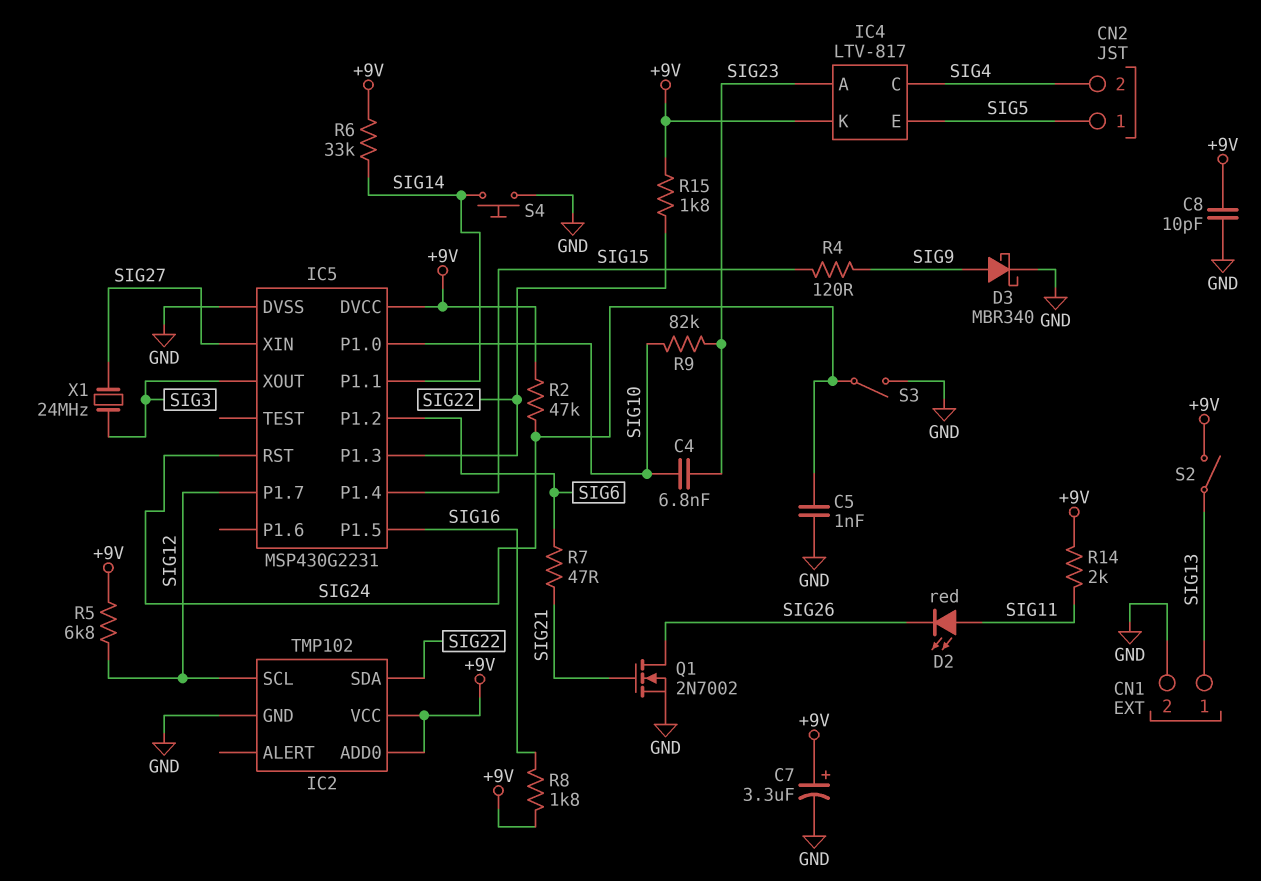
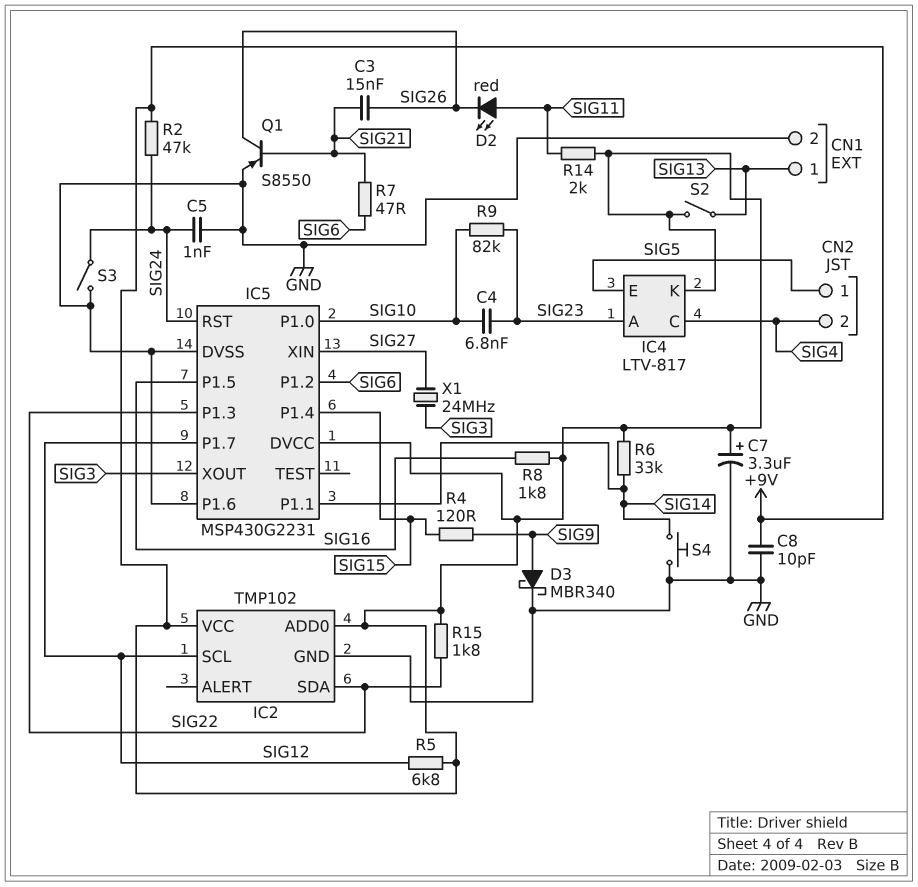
C3: none -> 15nF (SIG21, SIG26)
IC5 pin P1.6: none -> GND
Q1: NMOS 2N7002 (G SIG21, D SIG26, S GND) -> PNP S8550 (B SIG21, C SIG26, E GND)

